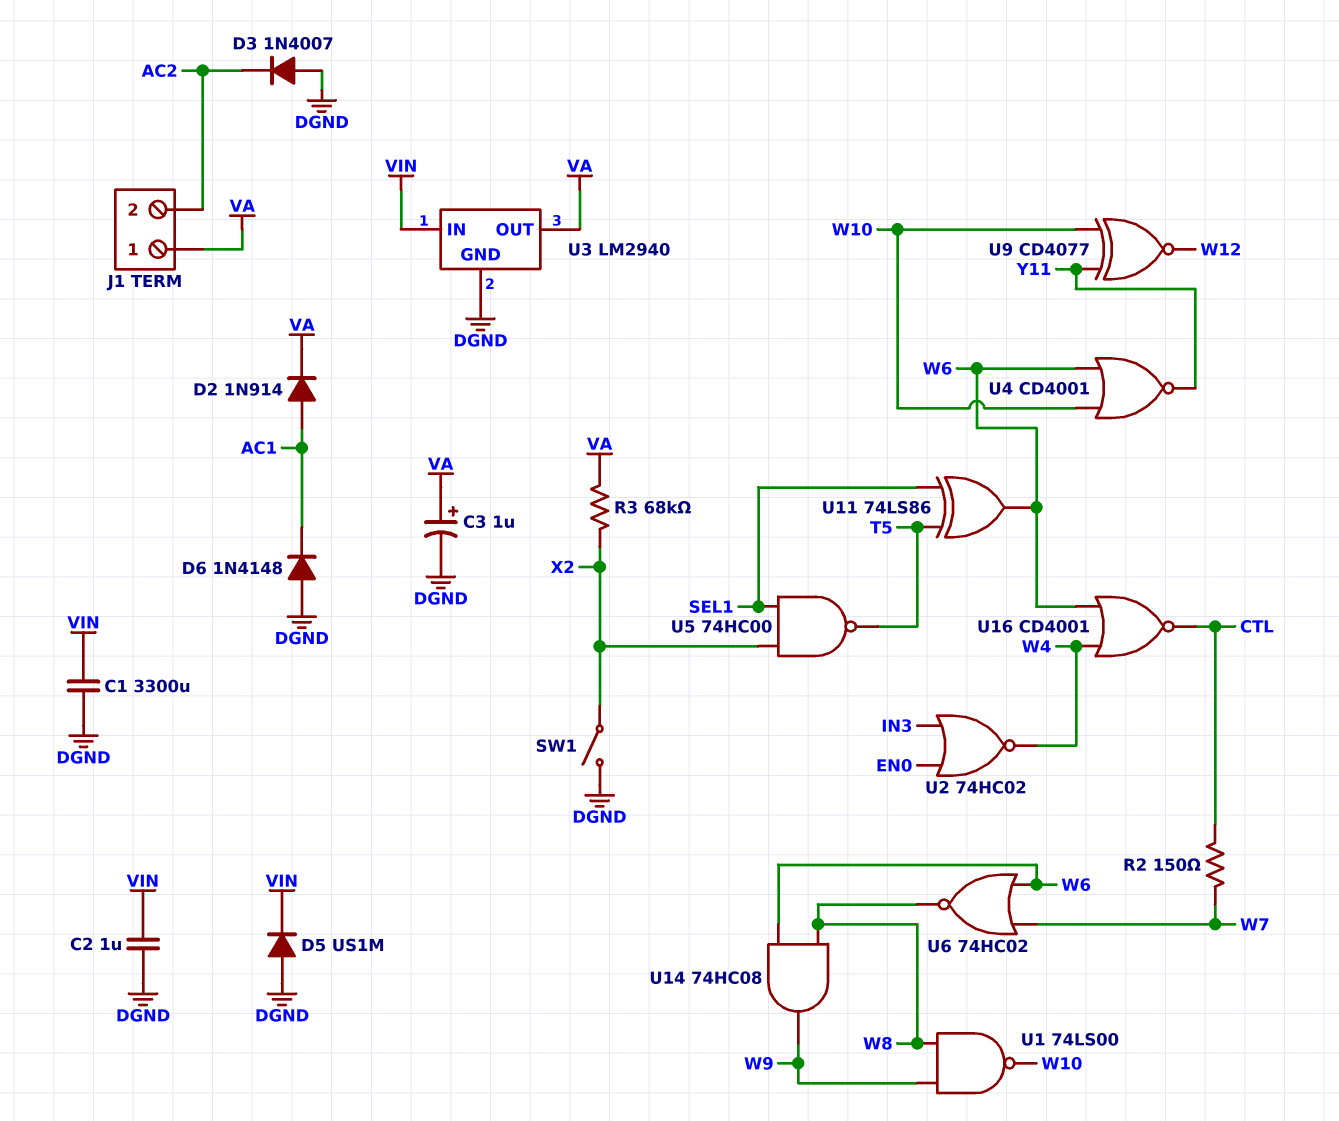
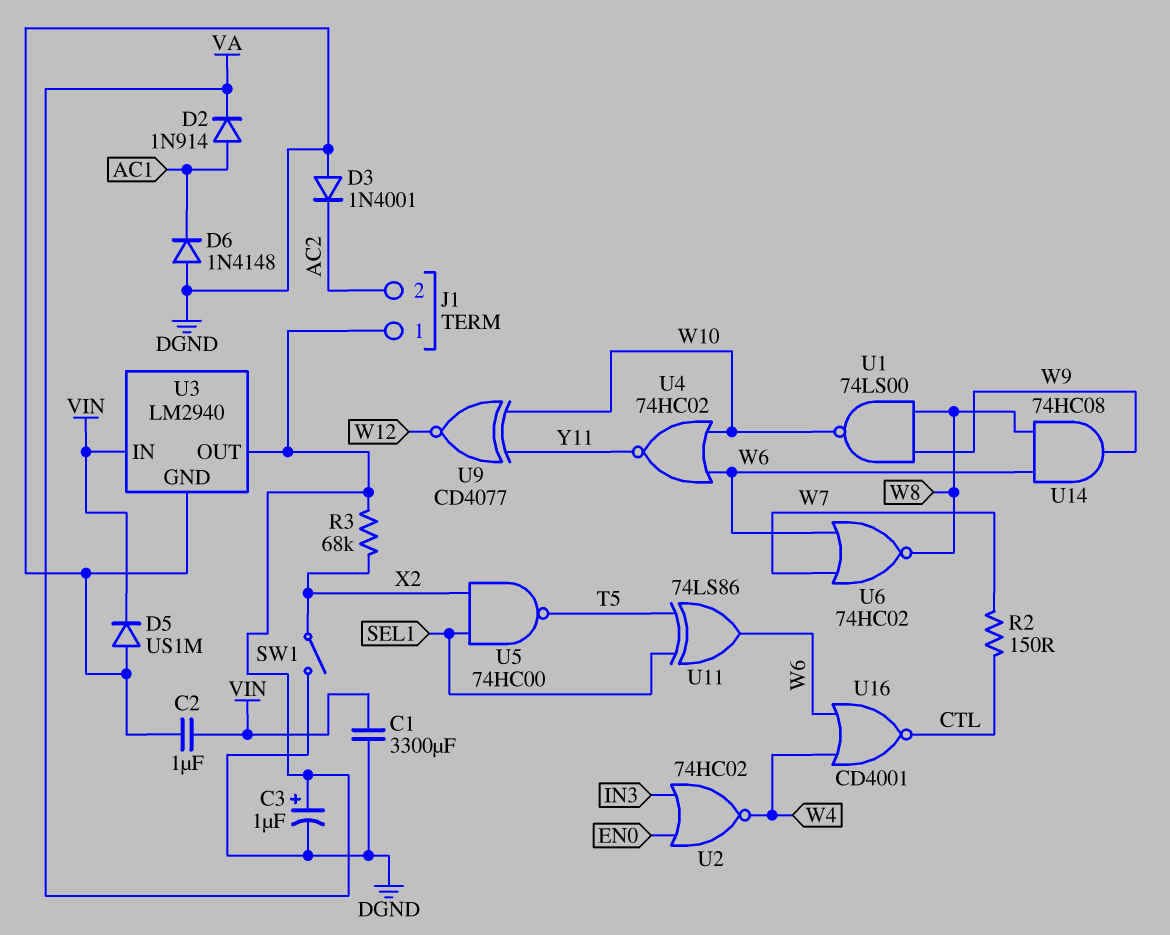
D3: diode 1N4007 (A DGND, K AC2) -> diode 1N4001 (A DGND, K AC2)
U4: NOR CD4001 (in W6, in W10, out Y11) -> NOR 74HC02 (in W6, in W10, out Y11)

